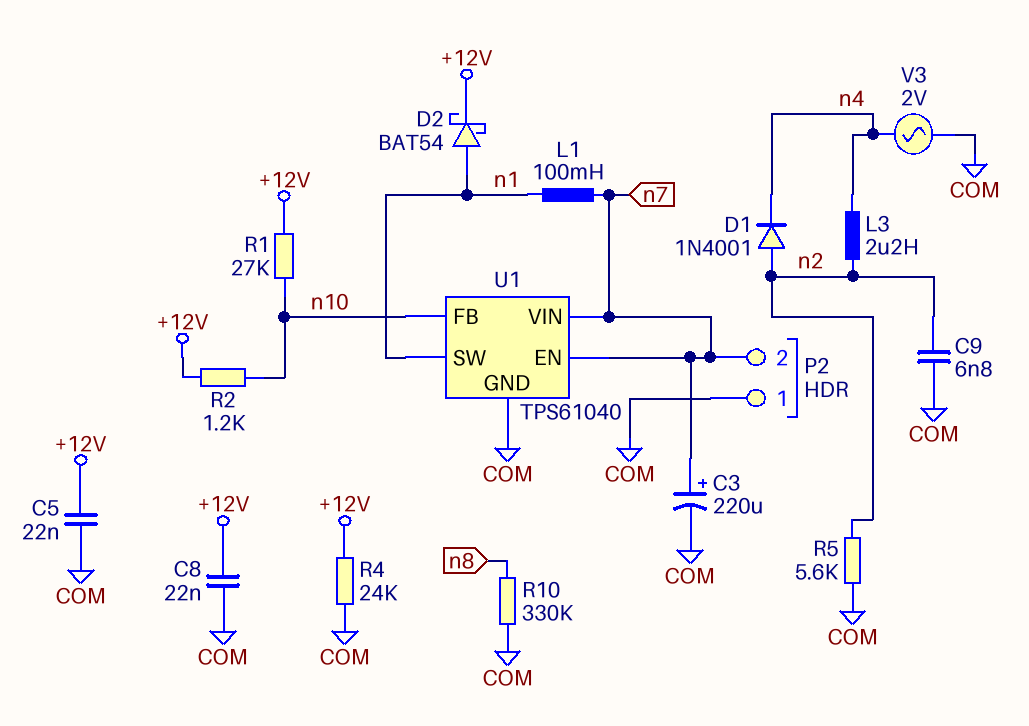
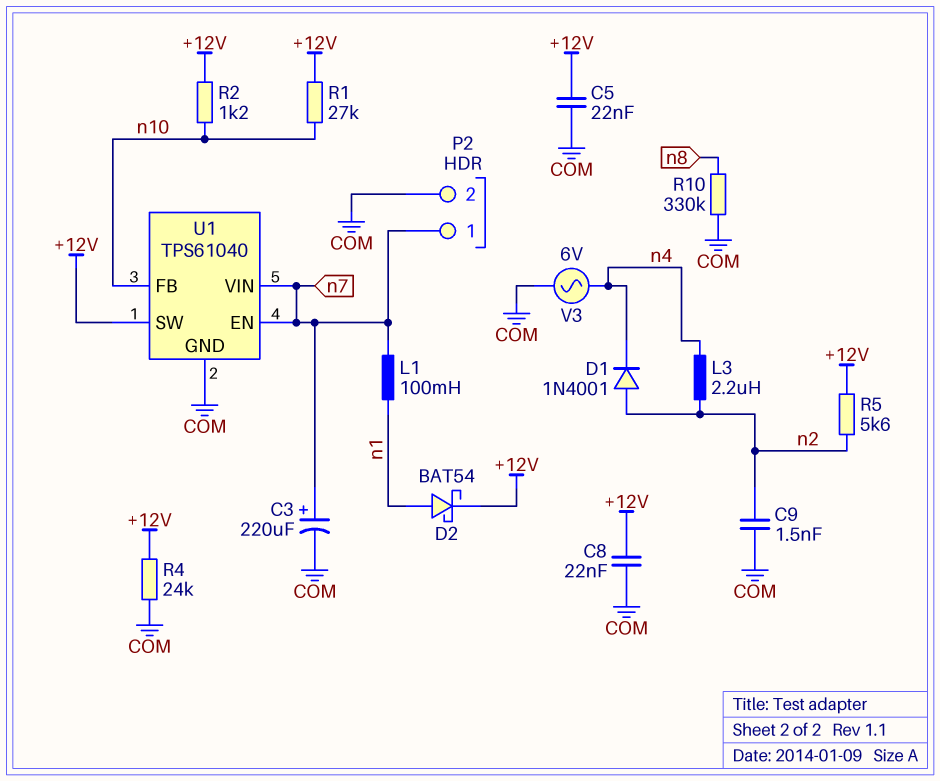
C9: 6.8nF (COM, n2) -> 1.5nF (COM, n2)
P2 pin 1: COM -> n7
P2 pin 2: n7 -> COM
R5: 5.6k (COM, n2) -> 5.6k (+12V, n2)
U1 pin SW: n1 -> +12V
V3: AC 2V (COM, n4) -> AC 6V (COM, n4)

